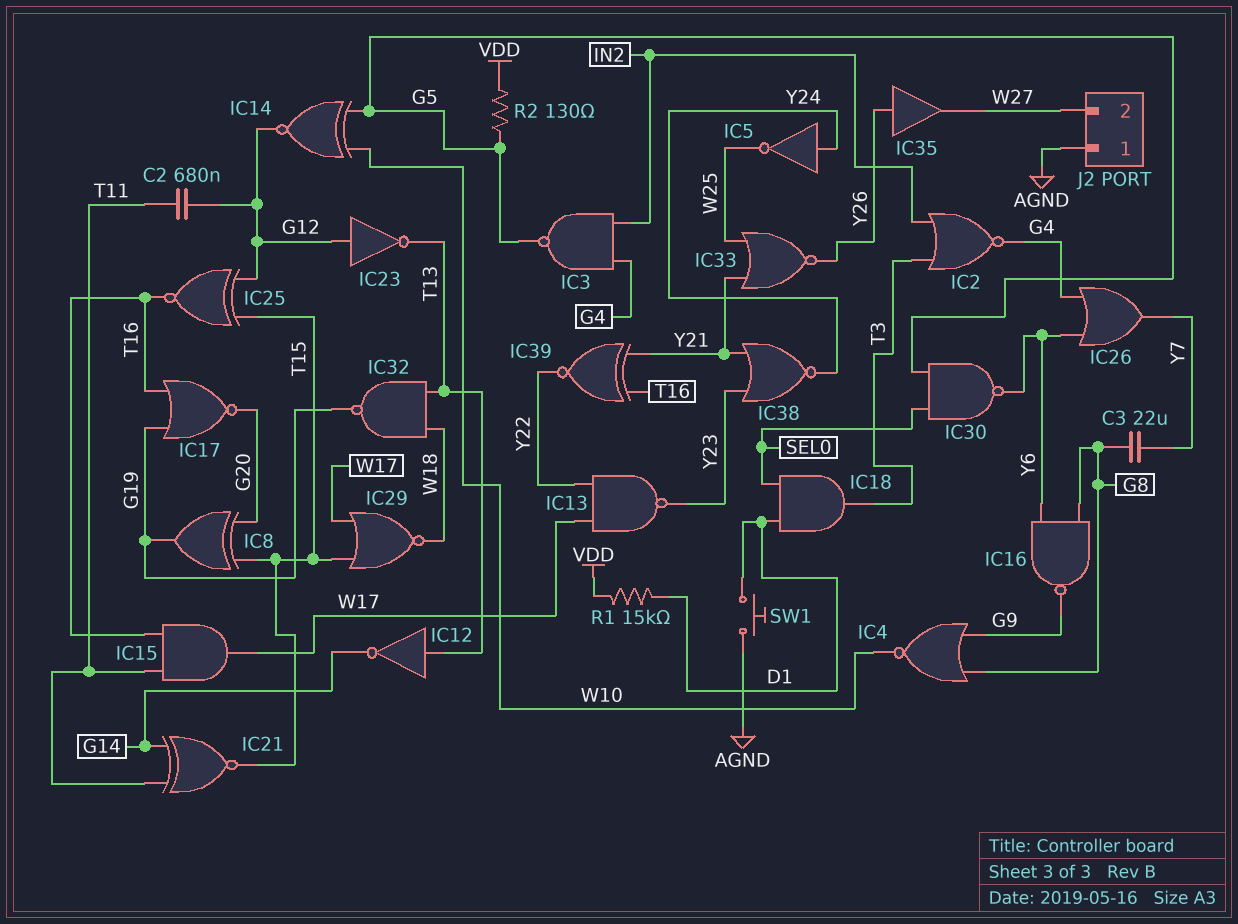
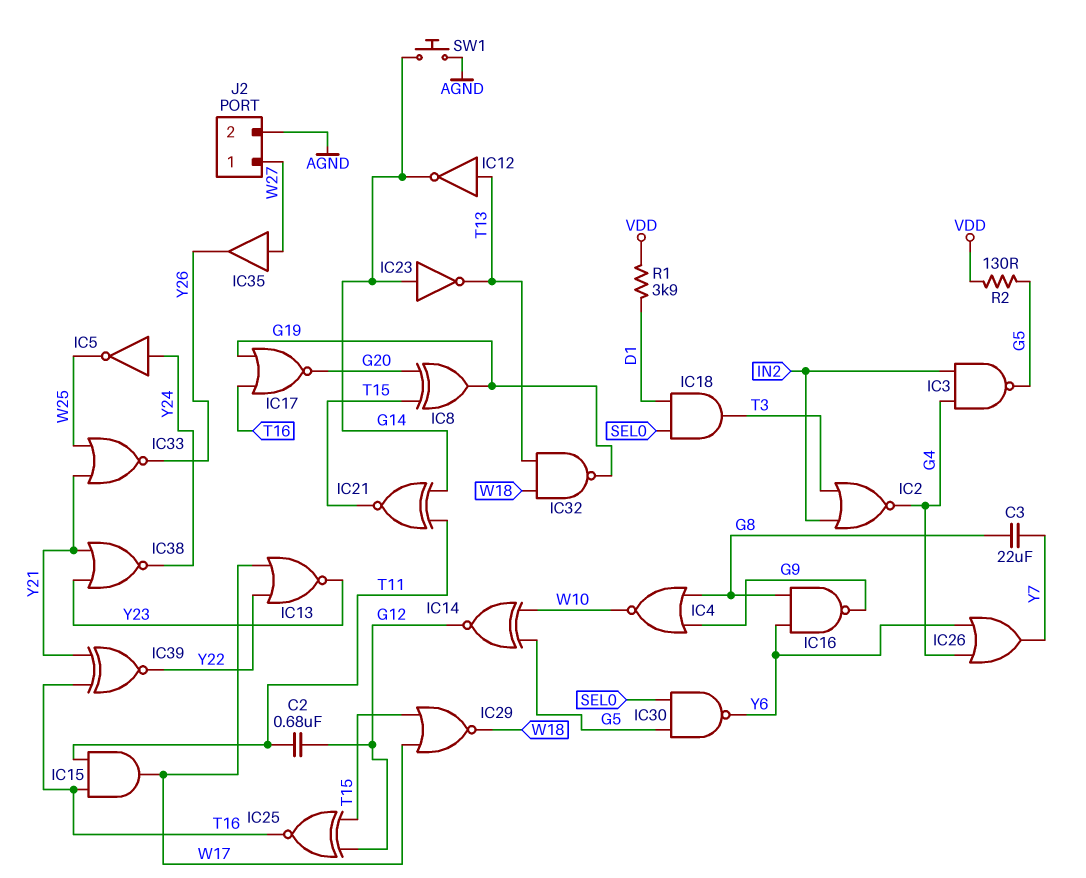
IC13: NAND (in W17, in Y22, out Y23) -> NOR (in W17, in Y22, out Y23)
IC23: NOT (in G12, out T13) -> NOT (in G14, out T13)
IC35: buffer (in Y26, out W27) -> buffer (in W27, out Y26)
J2 pin 1: AGND -> W27
J2 pin 2: W27 -> AGND
R1: 15k (D1, VDD) -> 3.9k (D1, VDD)
SW1: button (AGND, D1) -> button (AGND, G14)

